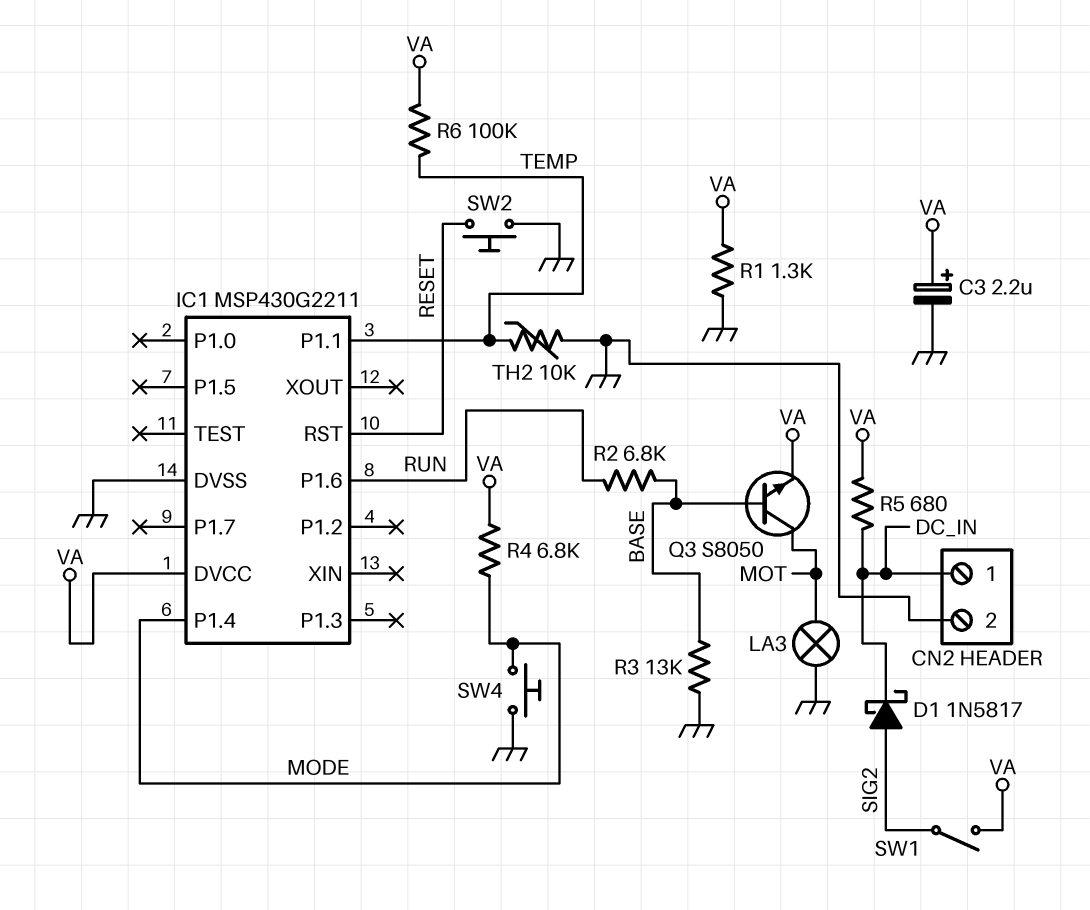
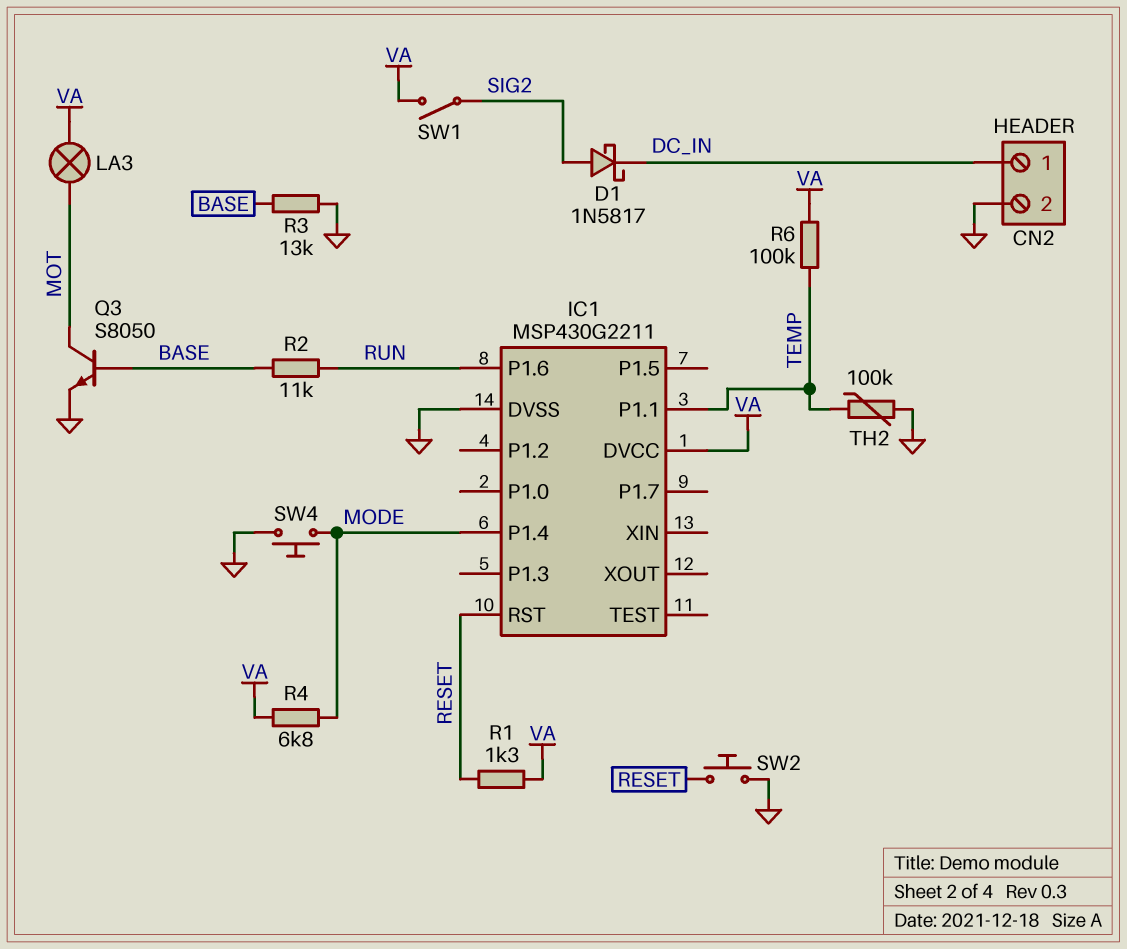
C3: 2.2uF (plus VA, minus GND) -> none
LA3: lamp (GND, MOT) -> lamp (MOT, VA)
Q3: NPN S8050 (B BASE, C MOT, E VA) -> NPN S8050 (B BASE, C MOT, E GND)
R1: 1.3k (GND, VA) -> 1.3k (RESET, VA)
R2: 6.8k (BASE, RUN) -> 11k (BASE, RUN)
R5: 680 (DC_IN, VA) -> none
TH2: 10k (GND, TEMP) -> 100k (GND, TEMP)

